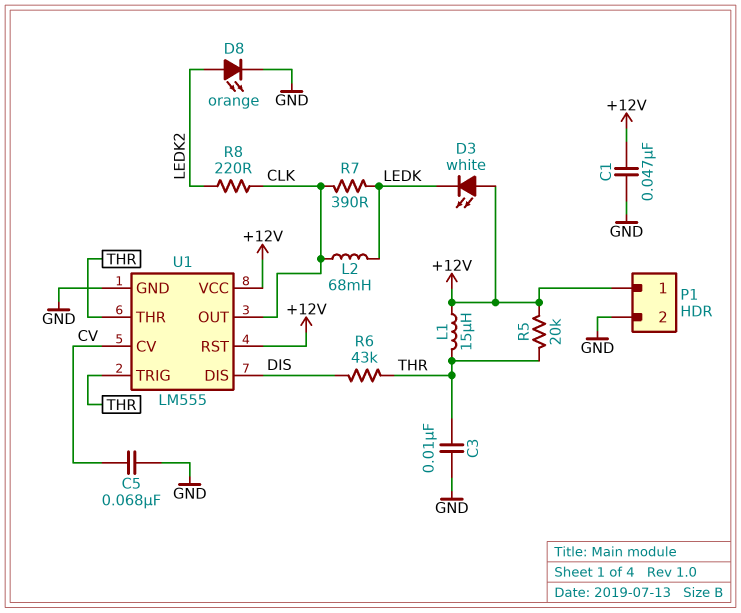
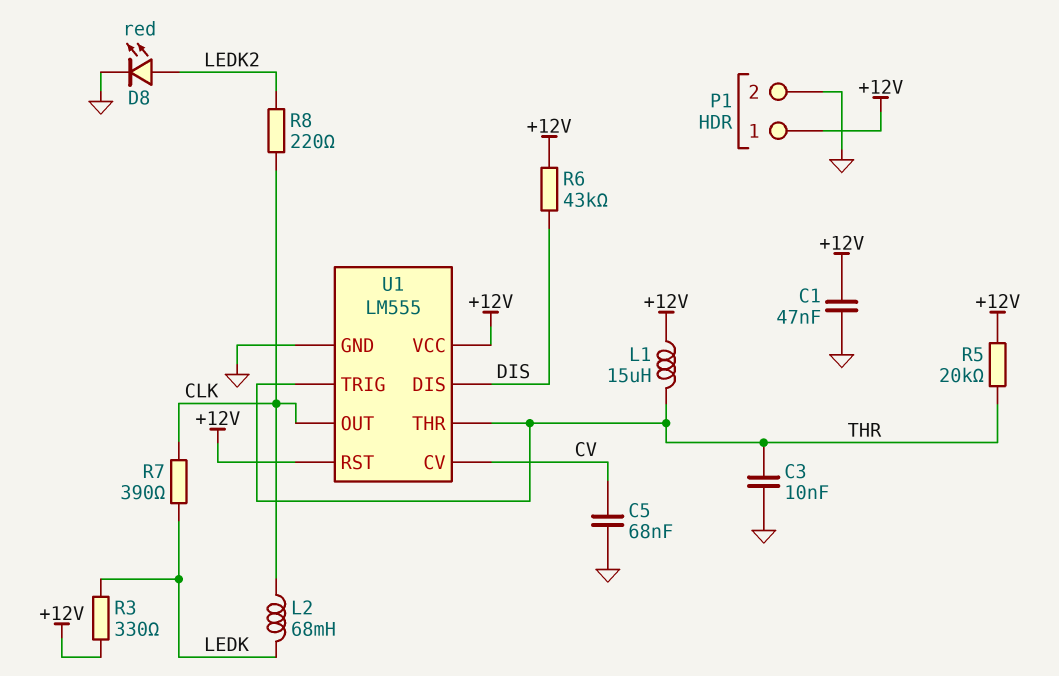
D3: LED white (A +12V, K LEDK) -> none
D8: LED orange (A LEDK2, K GND) -> LED red (A LEDK2, K GND)
R3: none -> 330 (+12V, LEDK)
R6: 43k (DIS, THR) -> 43k (+12V, DIS)

